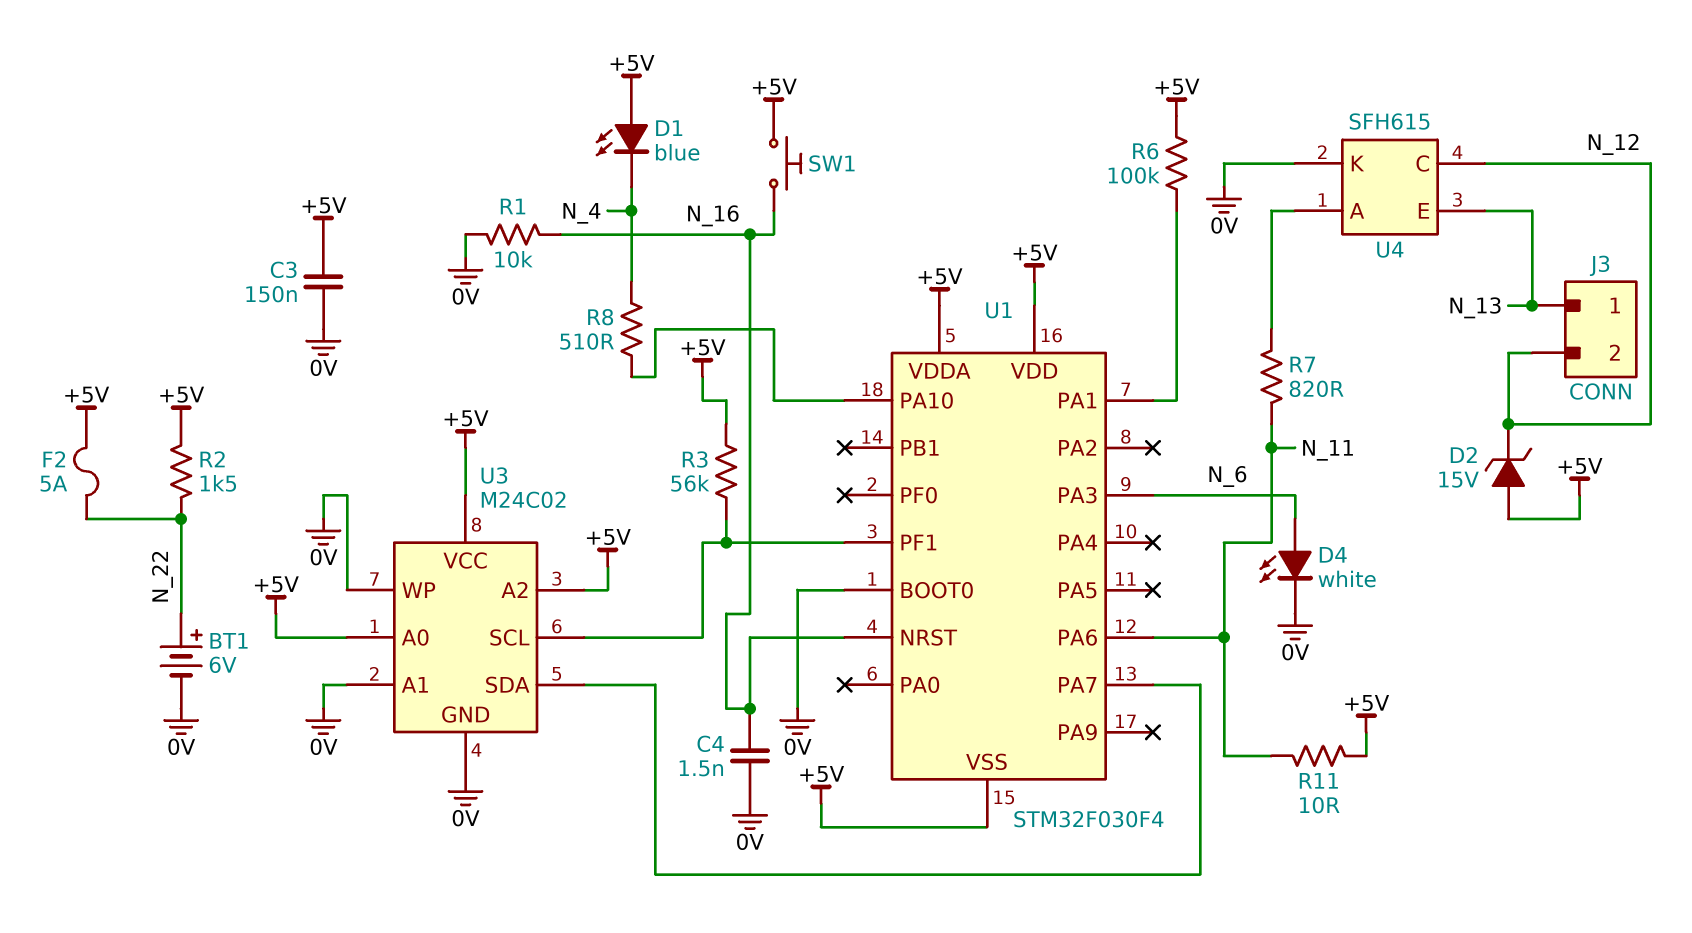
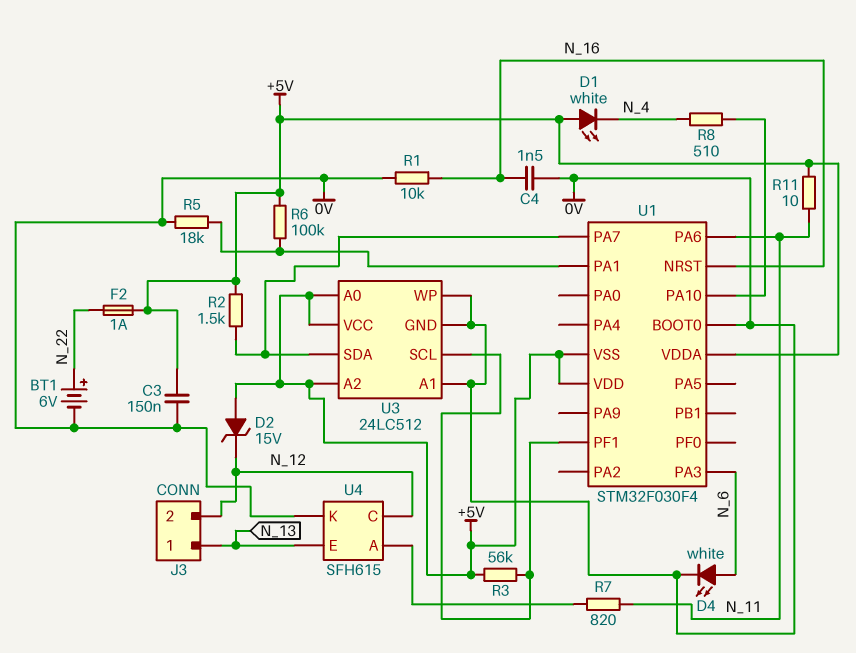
D1: LED blue (A +5V, K N_4) -> LED white (A +5V, K N_4)
F2: 5A (+5V, N_22) -> 1A (+5V, N_22)
R2: 1.5k (+5V, N_22) -> 1.5k (+5V, U1/PA7)
R5: none -> 18k (0V, U1/PA1)
SW1: button (+5V, N_16) -> none
U3: M24C02 -> 24LC512

